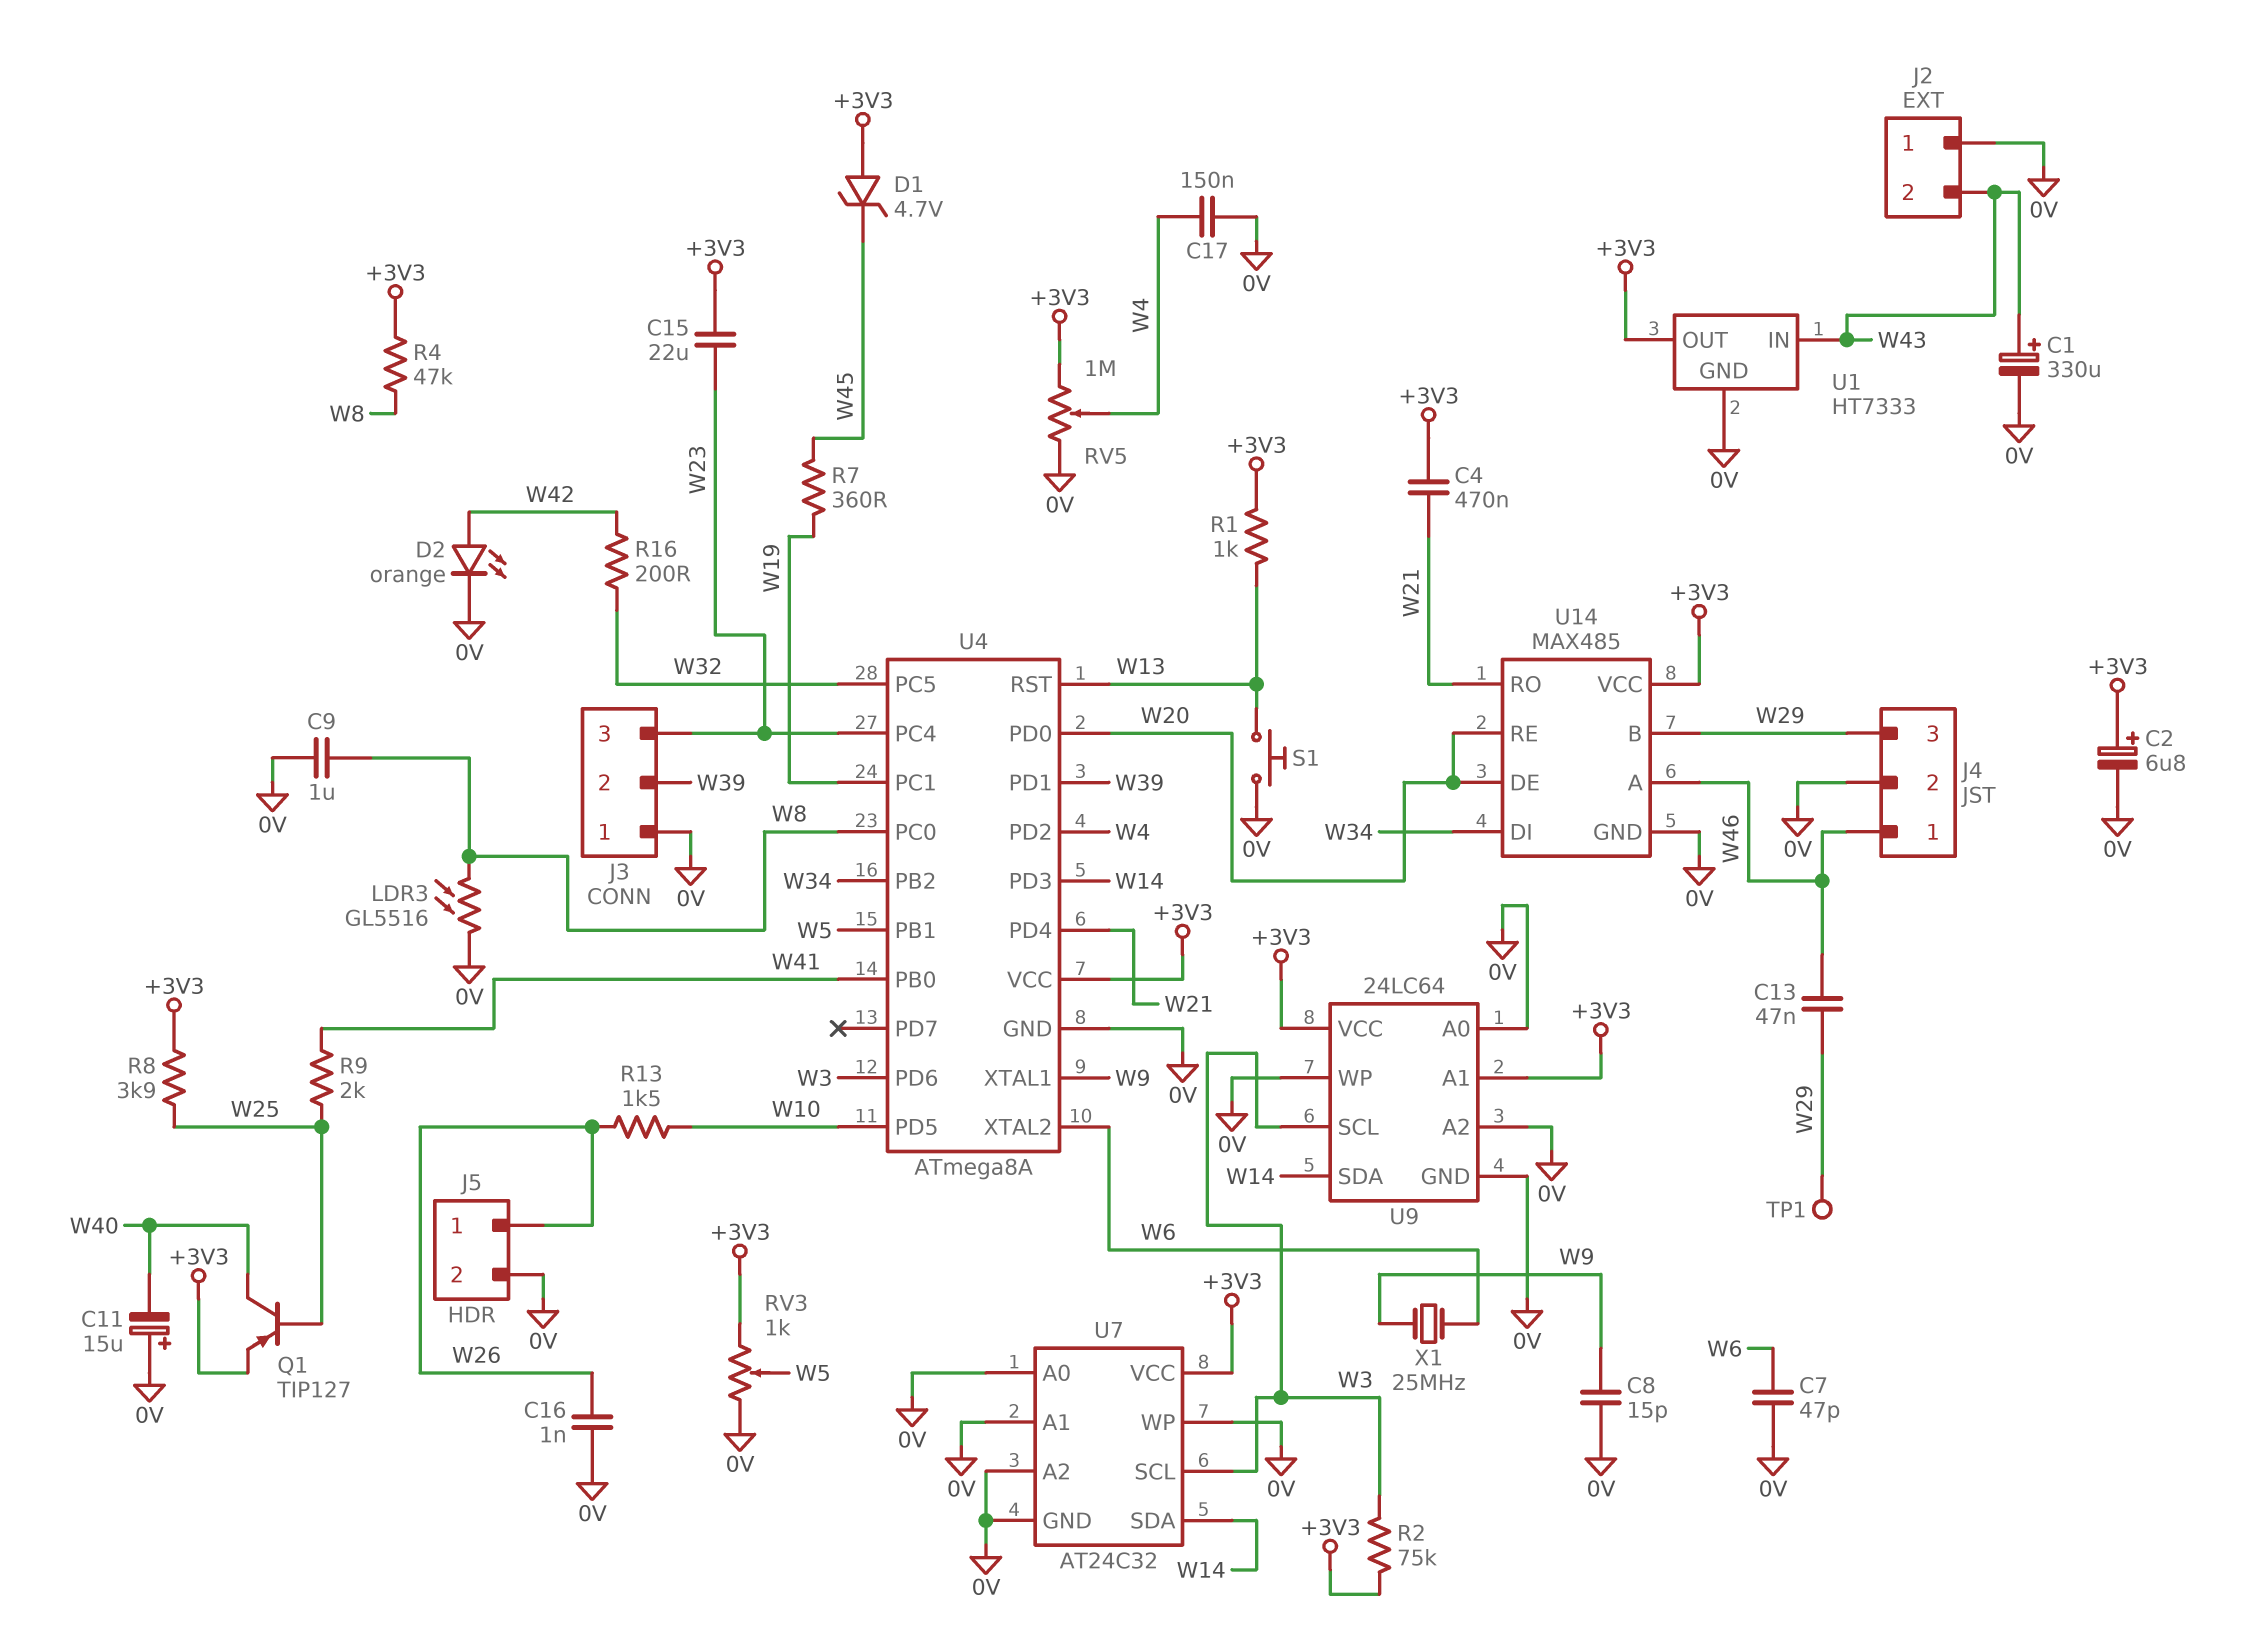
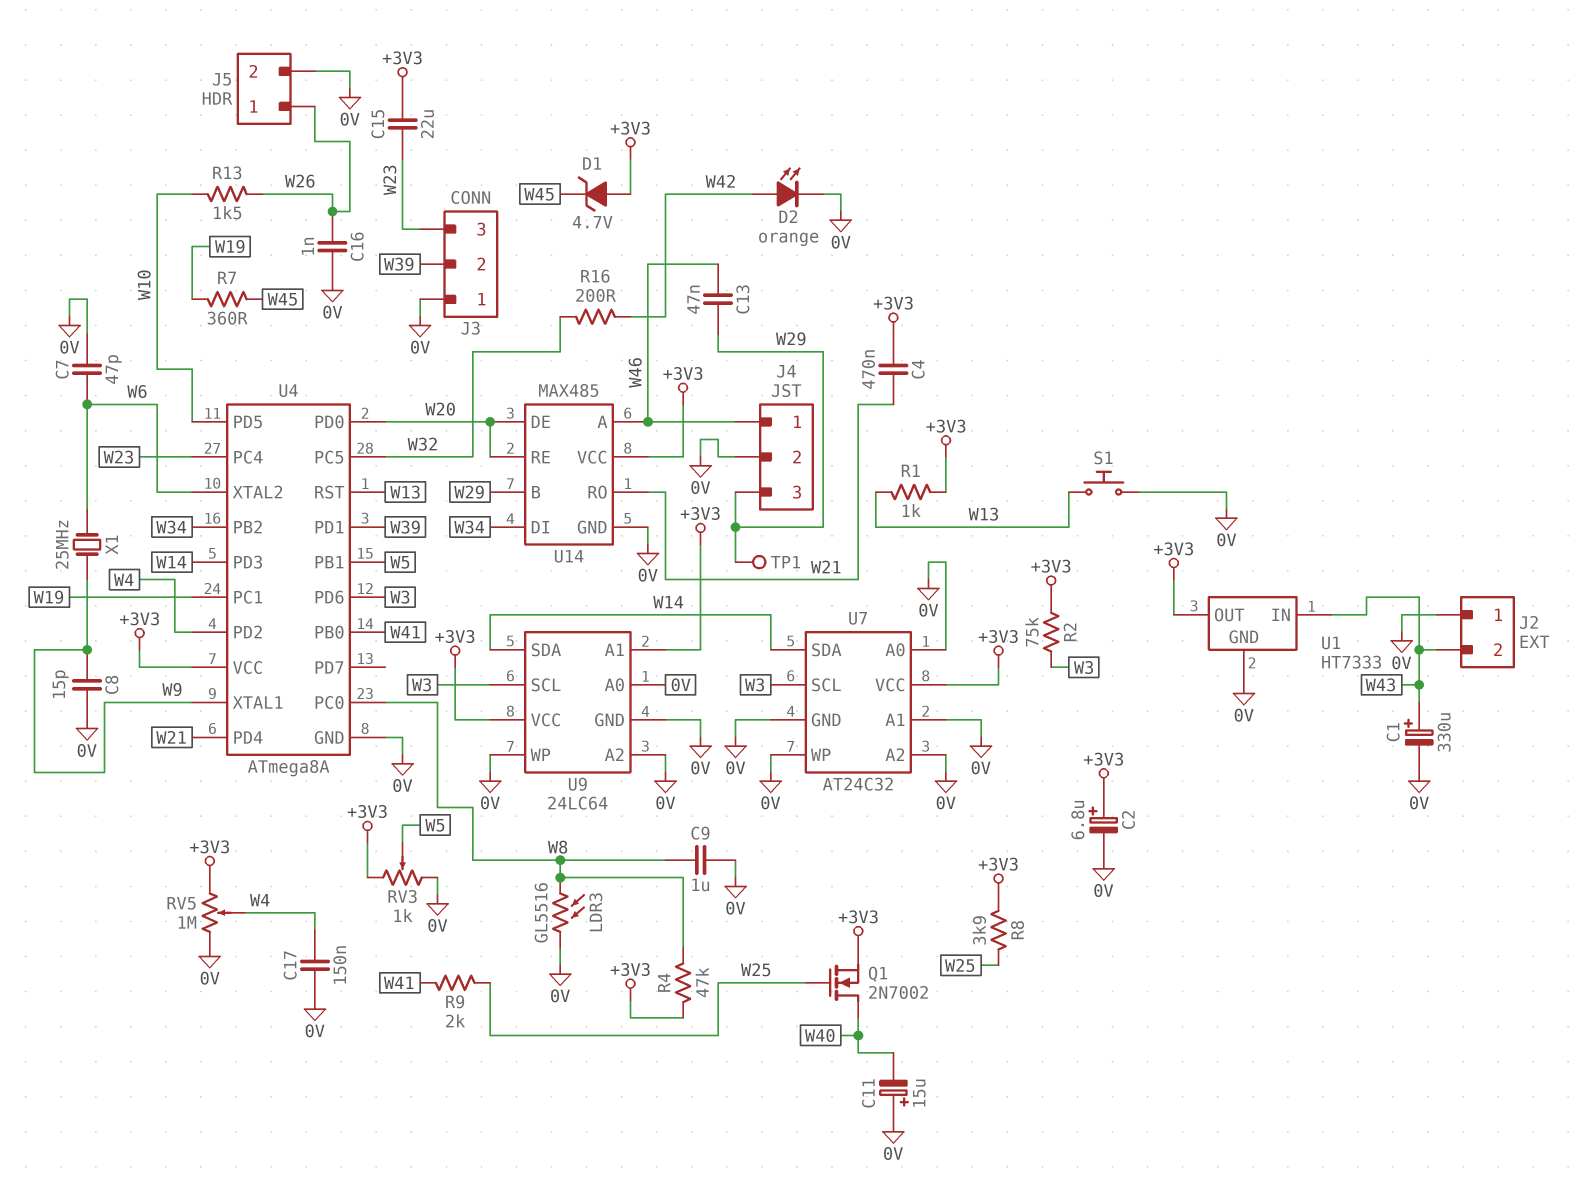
Q1: PNP TIP127 (B W25, C W40, E +3V3) -> NMOS 2N7002 (G W25, D W40, S +3V3)

